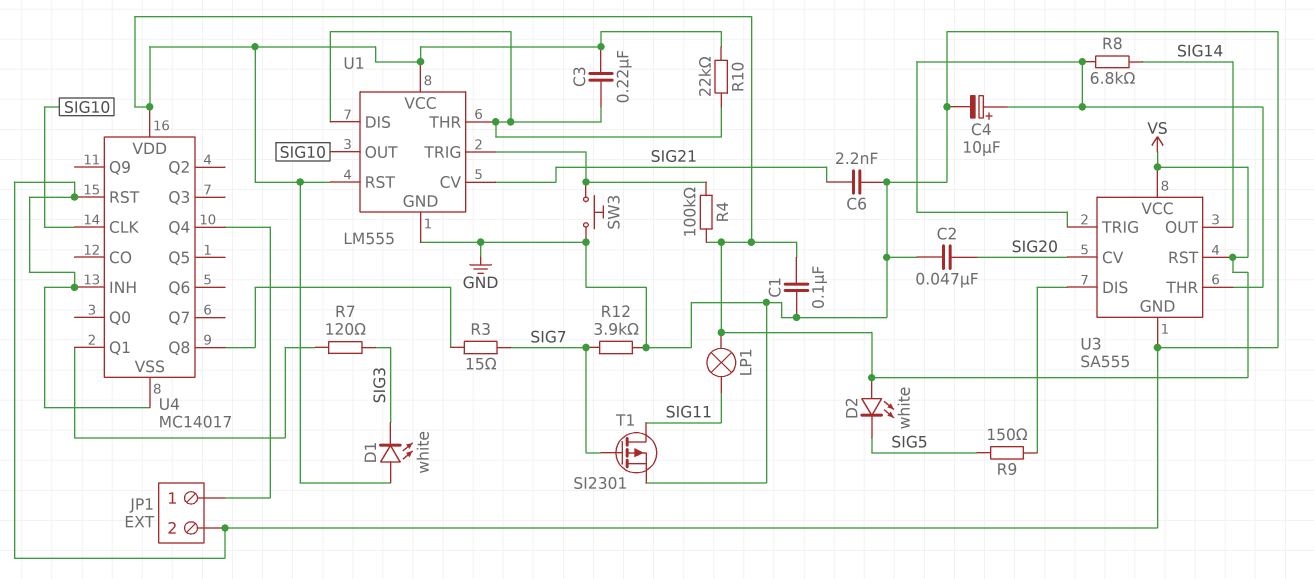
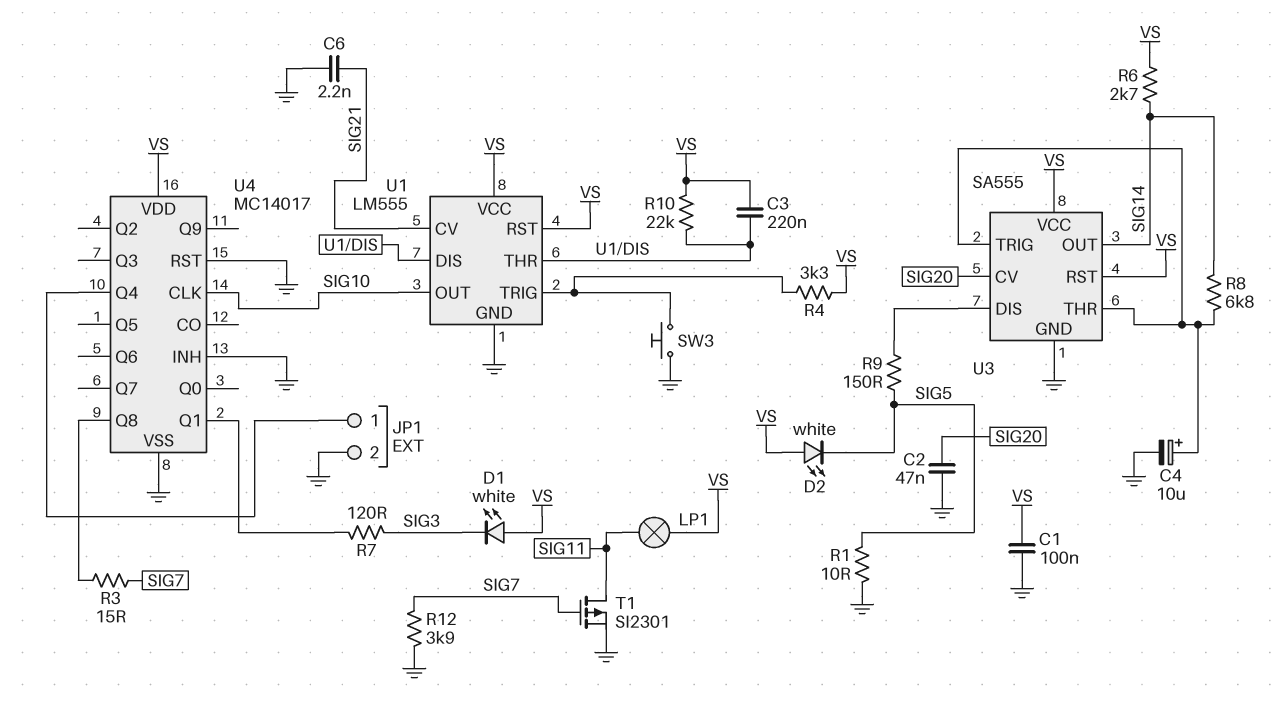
R1: none -> 10 (GND, SIG5)
R4: 100k (U1/TRIG, VS) -> 3.3k (U1/TRIG, VS)
R6: none -> 2.7k (SIG14, VS)

